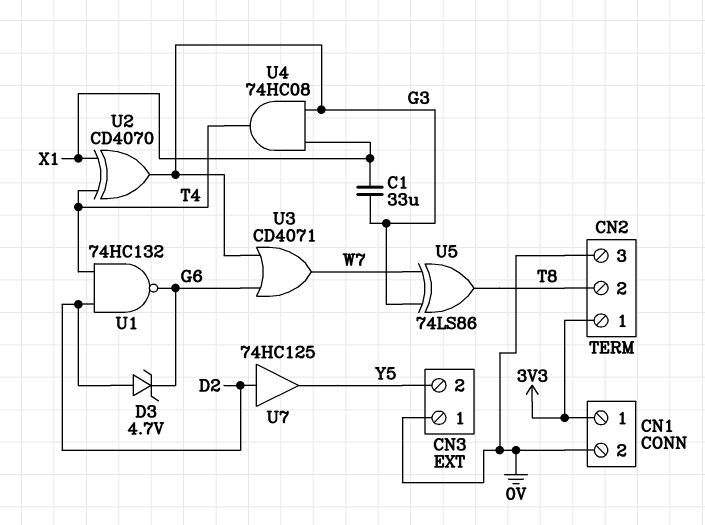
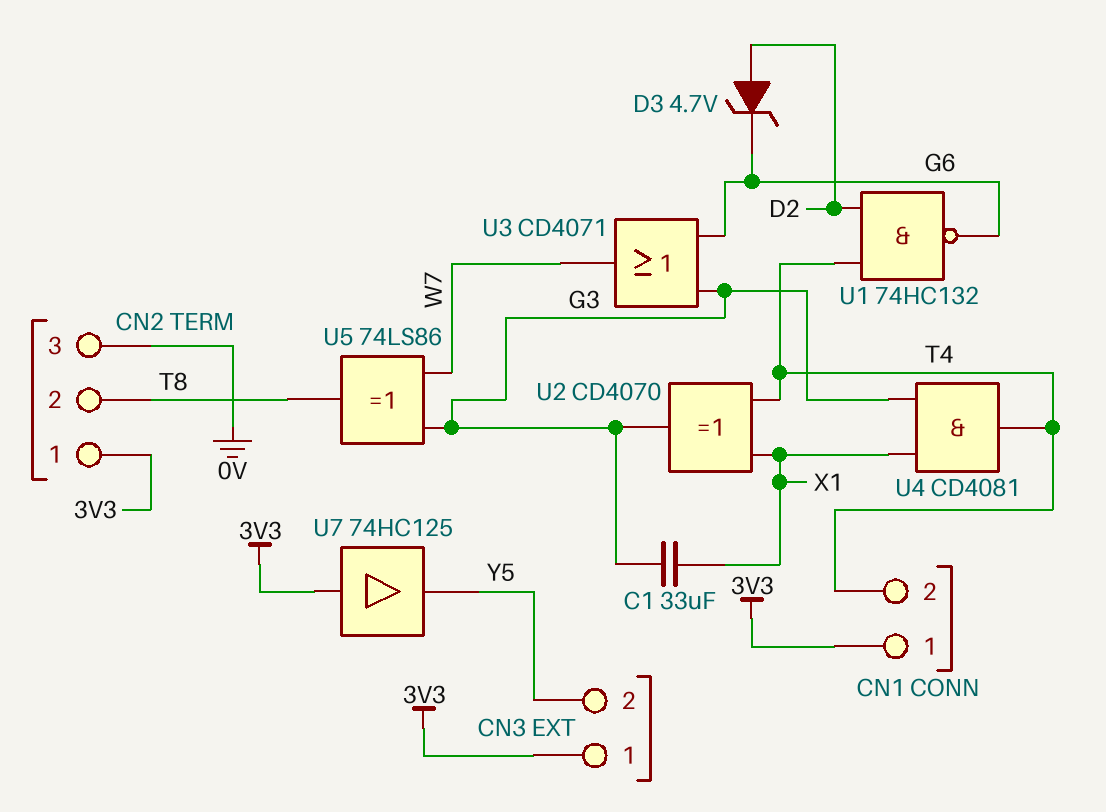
CN1 pin 2: 0V -> T4
CN3 pin 1: 0V -> 3V3
U4: AND 74HC08 (in G3, in X1, out T4) -> AND CD4081 (in G3, in X1, out T4)
U7: buffer 74HC125 (in D2, out Y5) -> buffer 74HC125 (in 3V3, out Y5)

